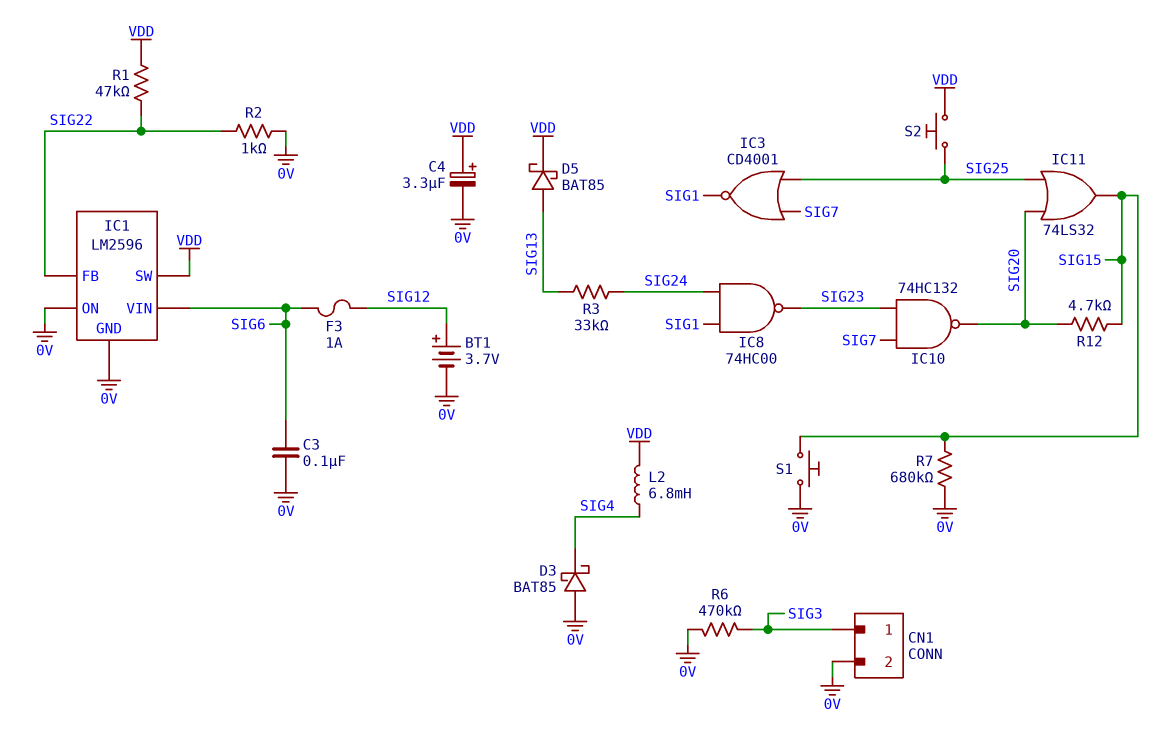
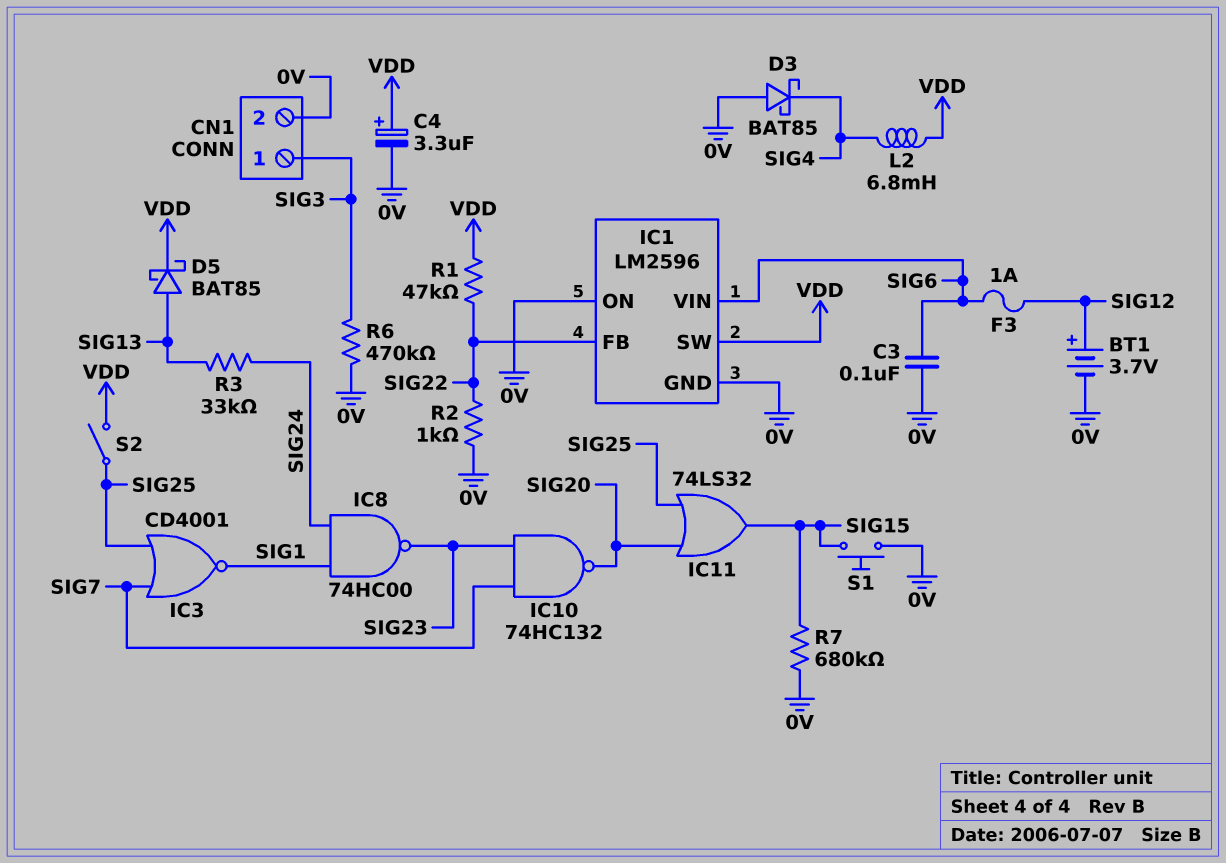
R12: 4.7k (SIG15, SIG20) -> none
S2: button (SIG25, VDD) -> switch (SIG25, VDD)

